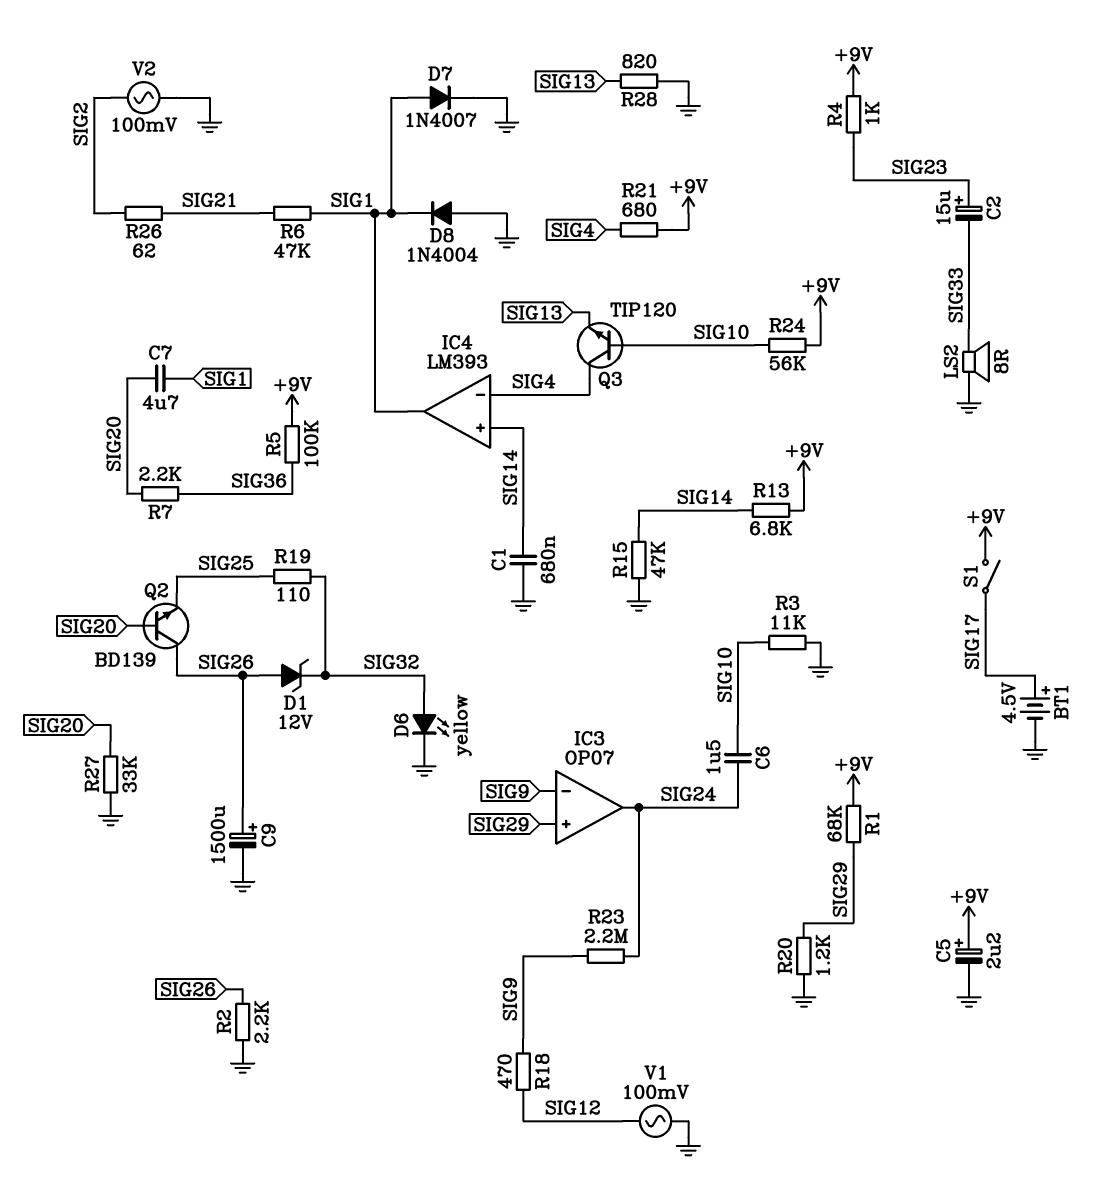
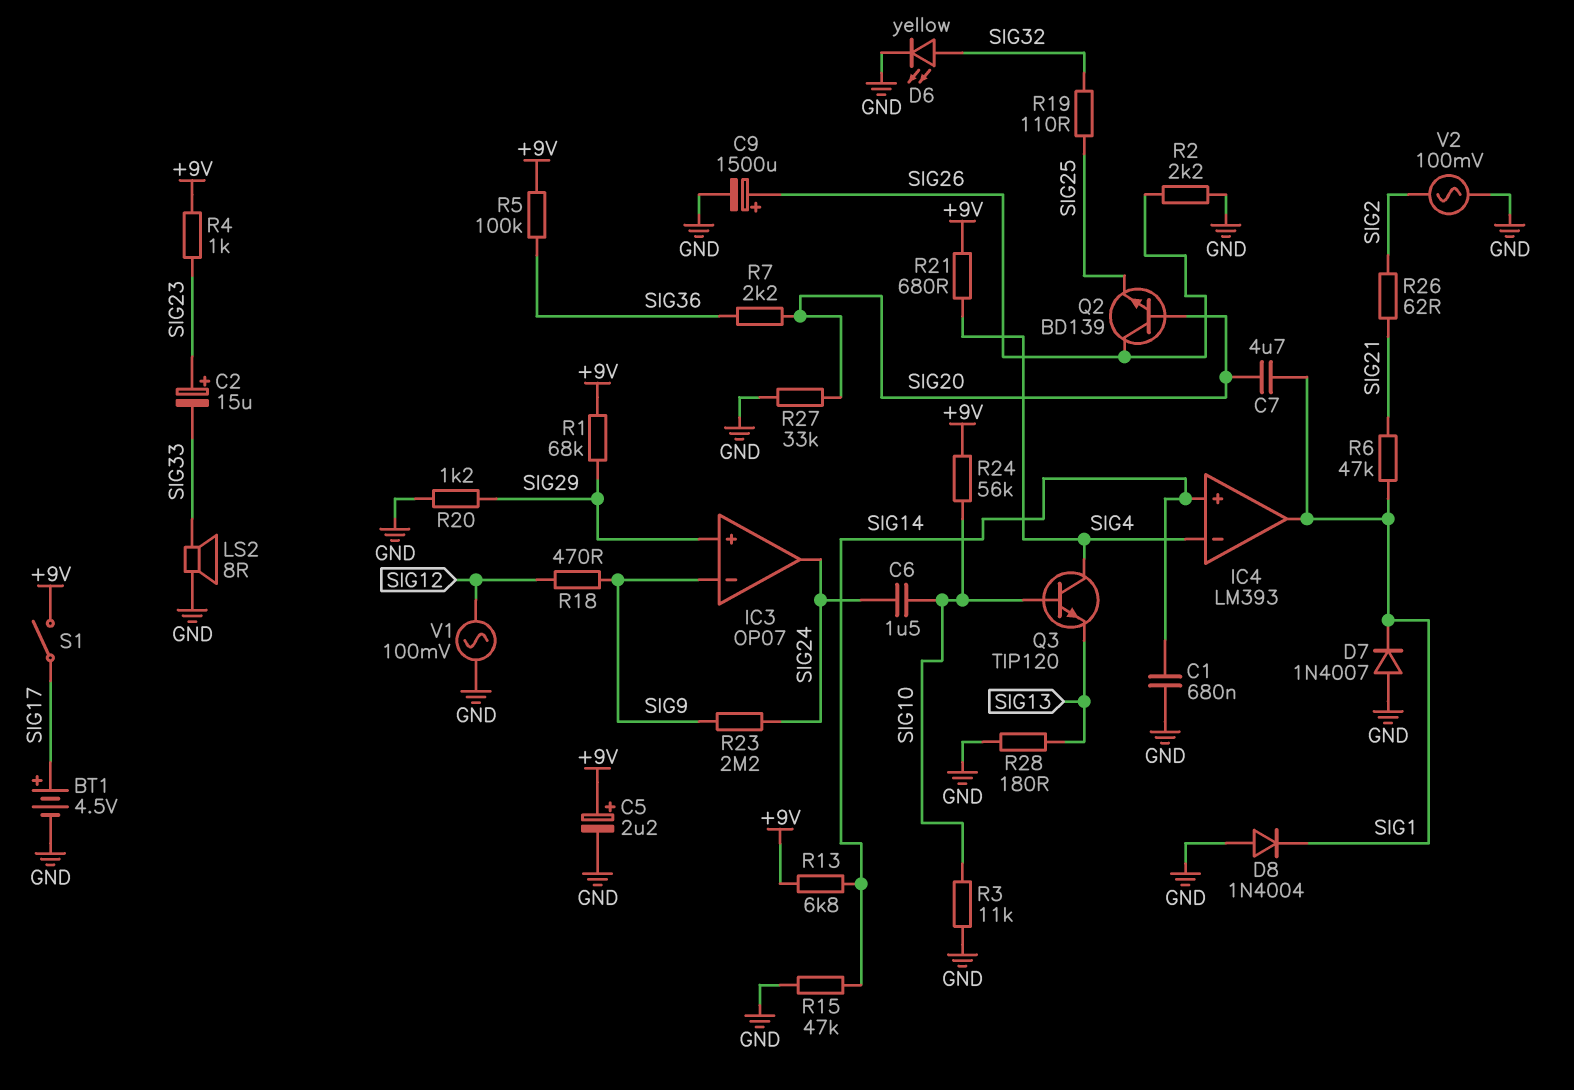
D1: zener 12V (A SIG26, K SIG32) -> none
D7: diode 1N4007 (A SIG1, K GND) -> diode 1N4007 (A GND, K SIG1)
R28: 820 (GND, SIG13) -> 180 (GND, SIG13)

